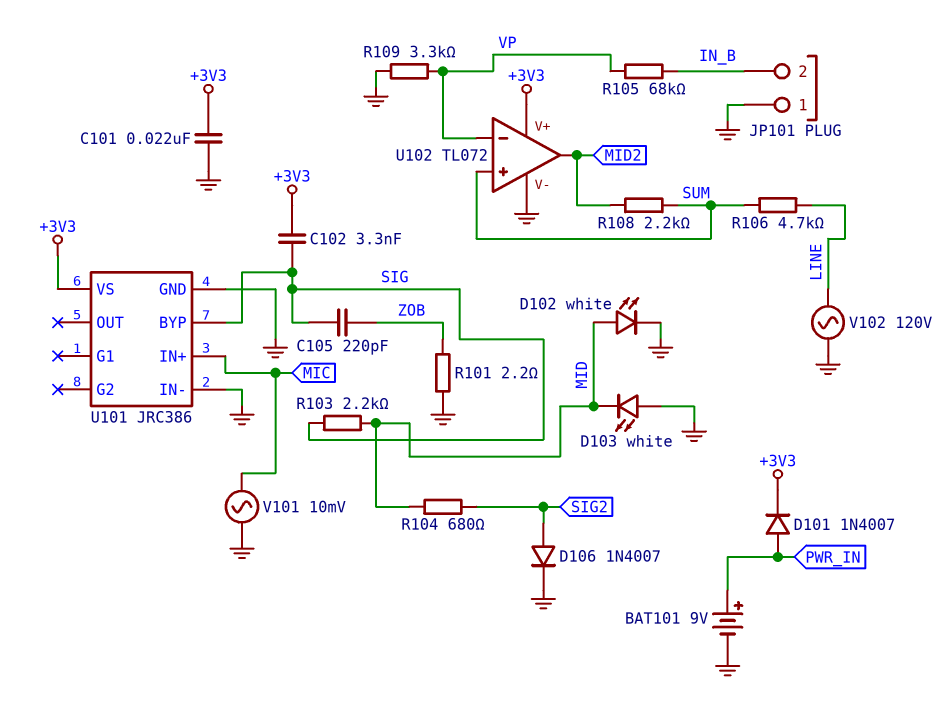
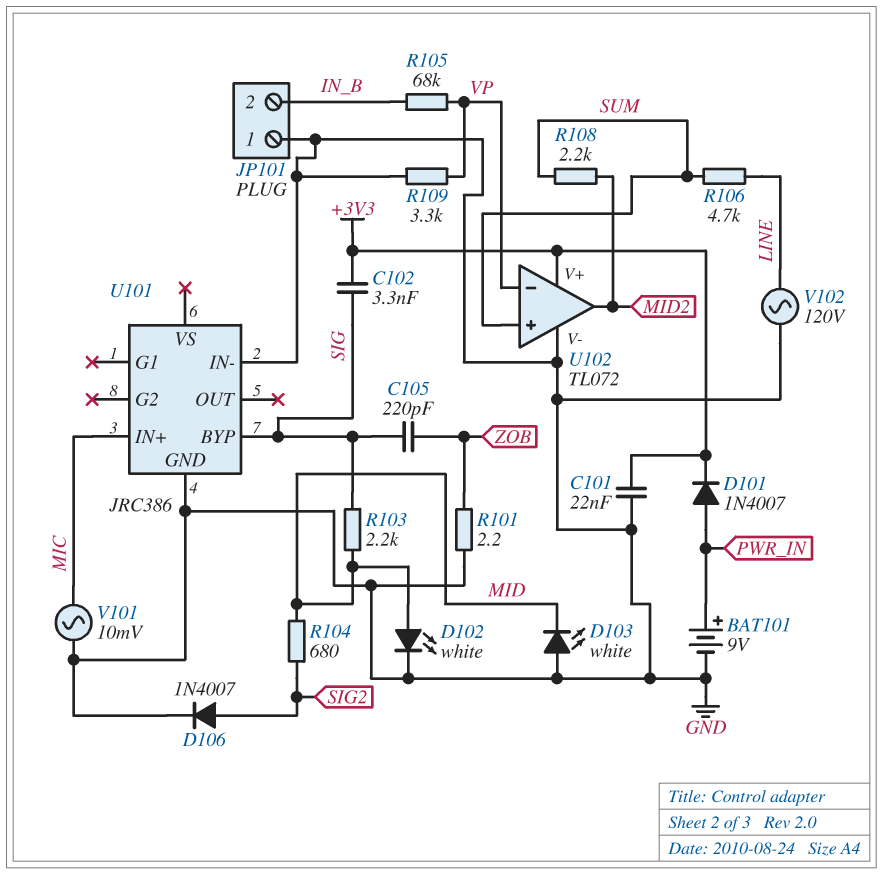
U101 pin VS: +3V3 -> none

